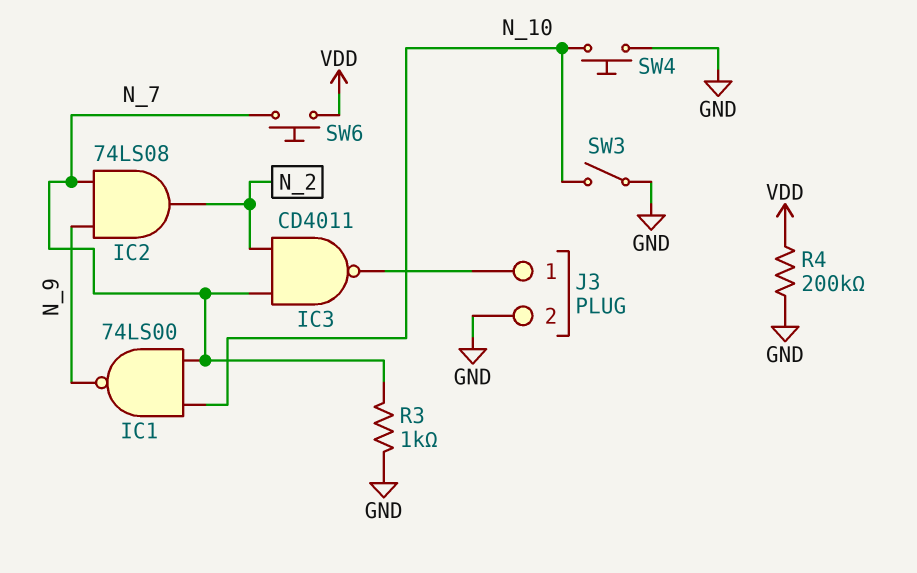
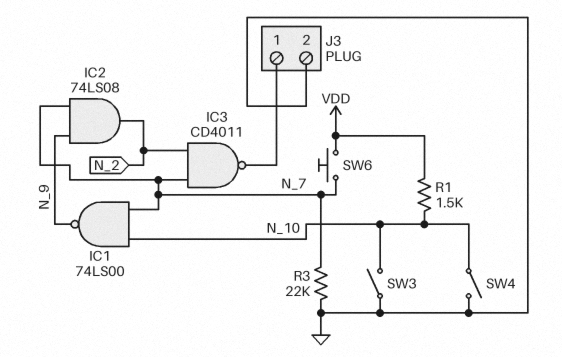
R1: none -> 1.5k (N_10, VDD)
R3: 1k (GND, N_7) -> 22k (GND, N_7)
R4: 200k (GND, VDD) -> none
SW4: button (GND, N_10) -> switch (GND, N_10)

